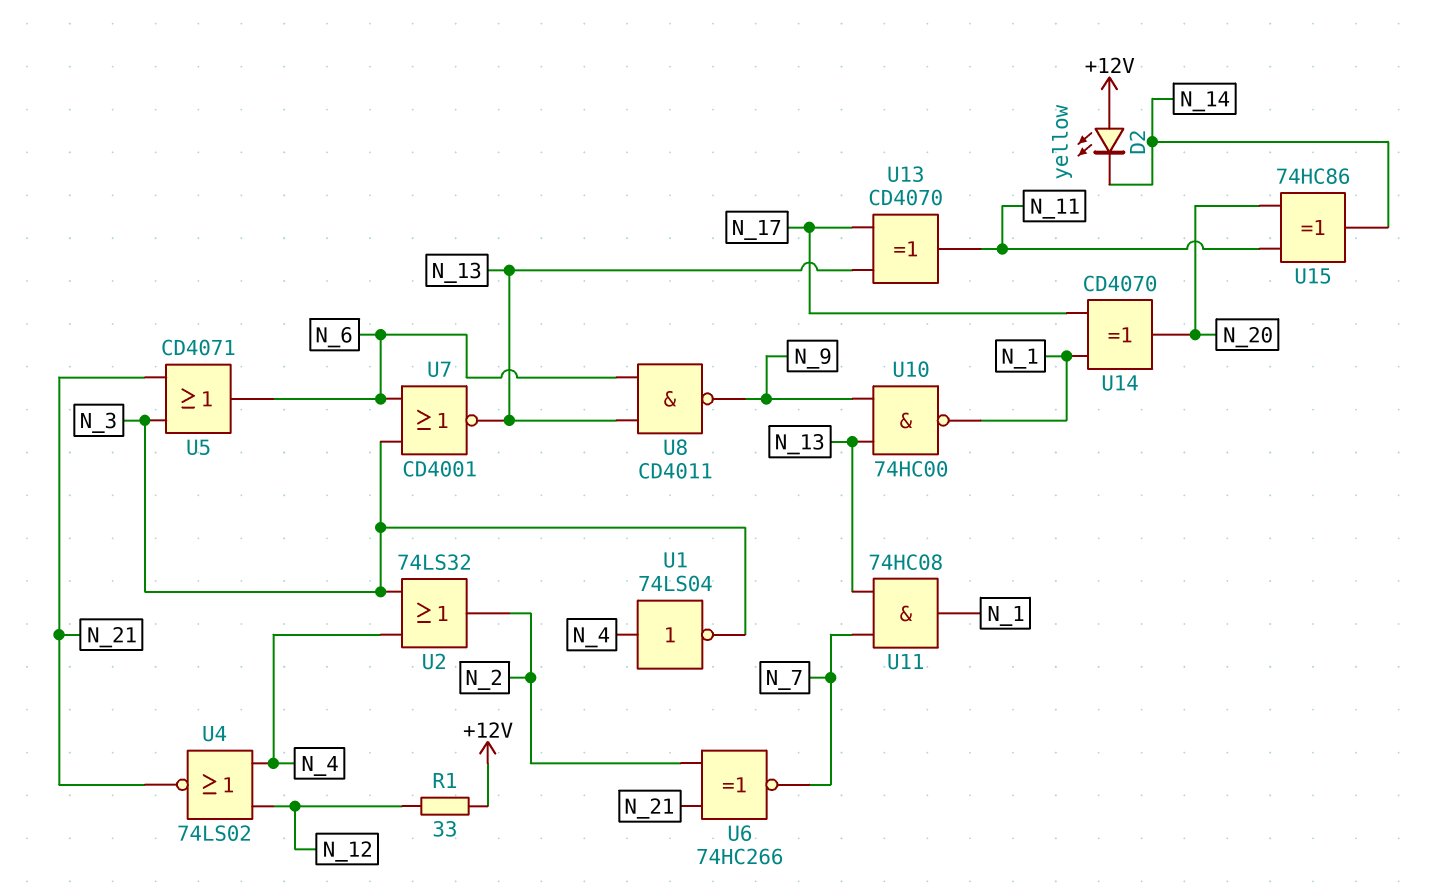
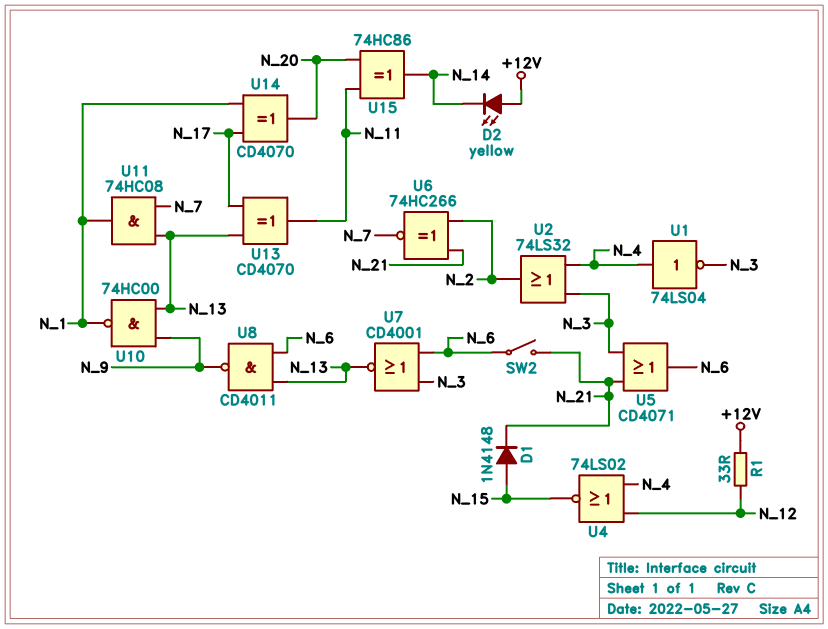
D1: none -> diode 1N4148 (A N_15, K N_21)
SW2: none -> switch (N_6, N_21)
U4: NOR 74LS02 (in N_4, in N_12, out N_21) -> NOR 74LS02 (in N_4, in N_12, out N_15)

